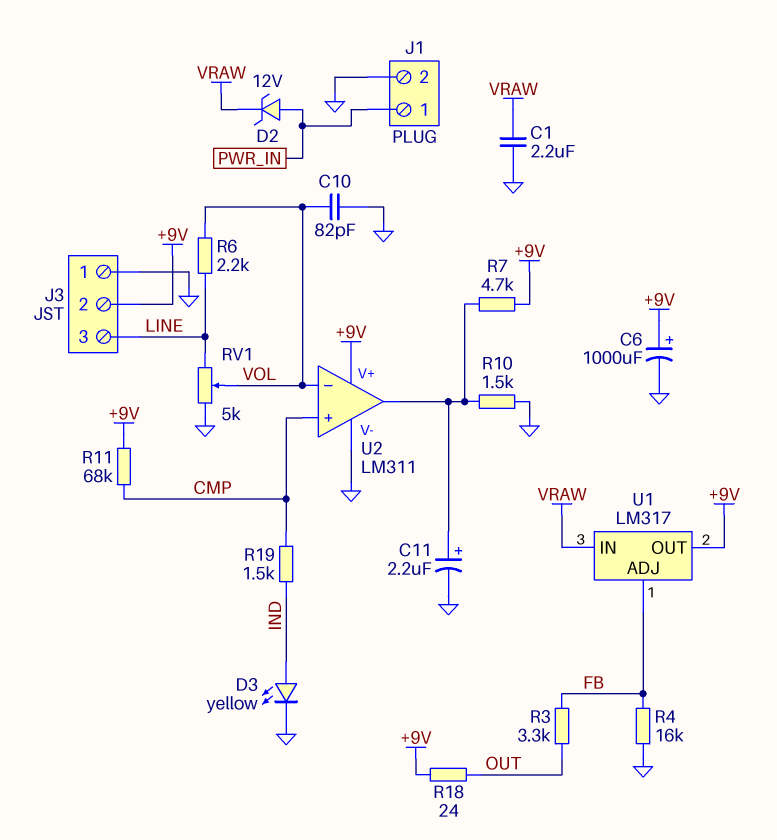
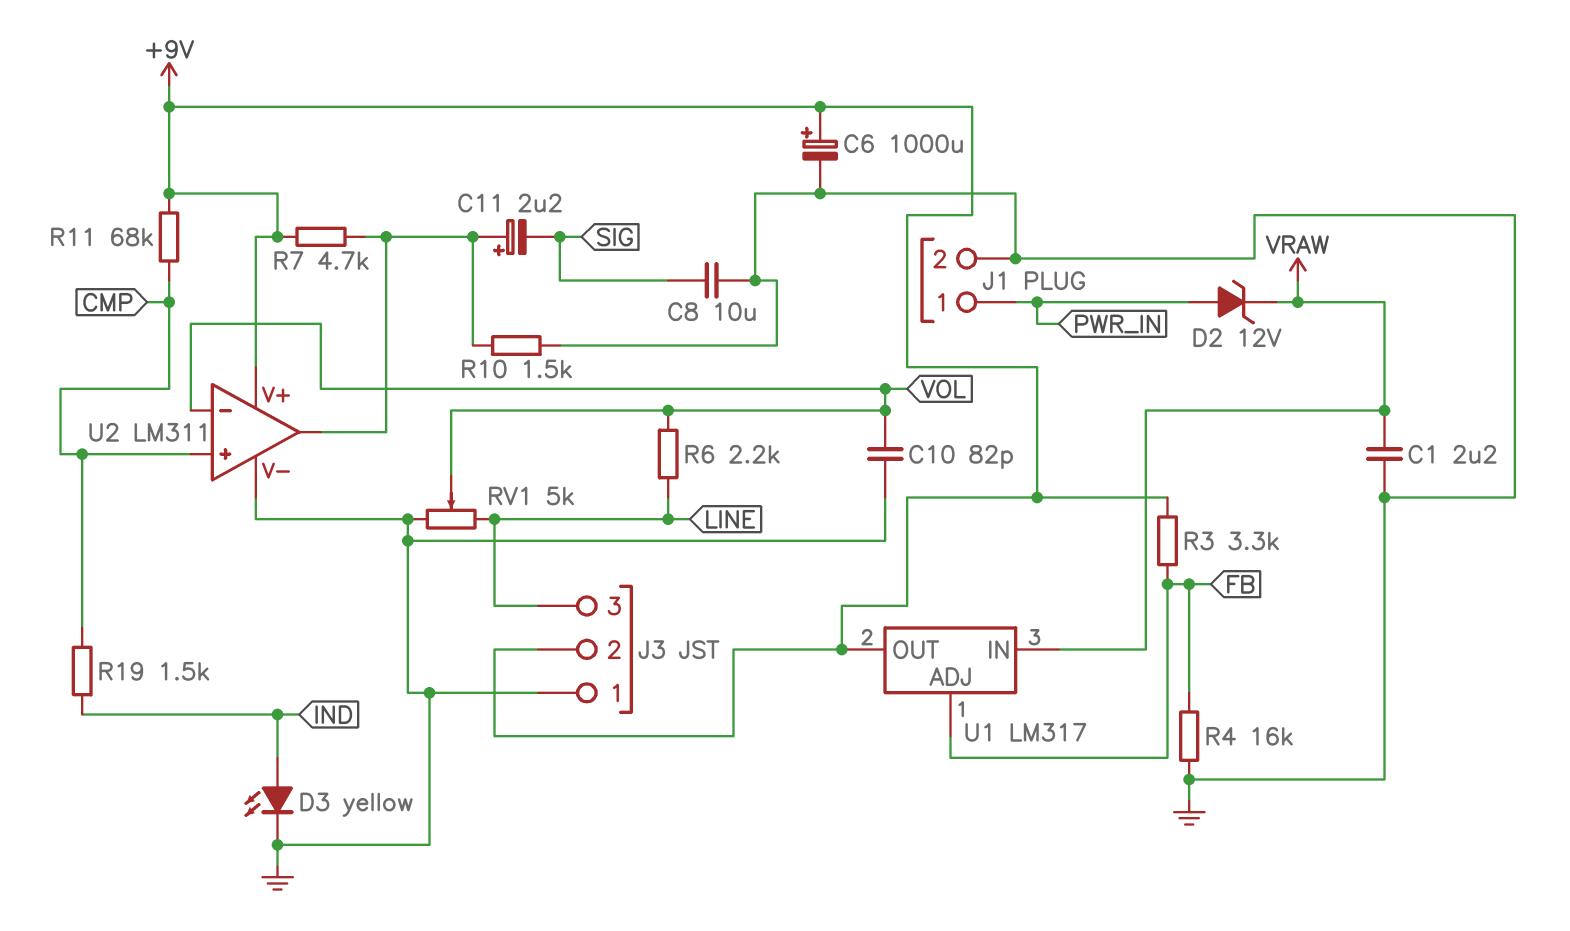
C8: none -> 10uF (GND, SIG)
C11: 2.2uF (plus U2/out, minus GND) -> 2.2uF (plus U2/out, minus SIG)
R3: 3.3k (FB, OUT) -> 3.3k (+9V, FB)
R18: 24 (+9V, OUT) -> none

